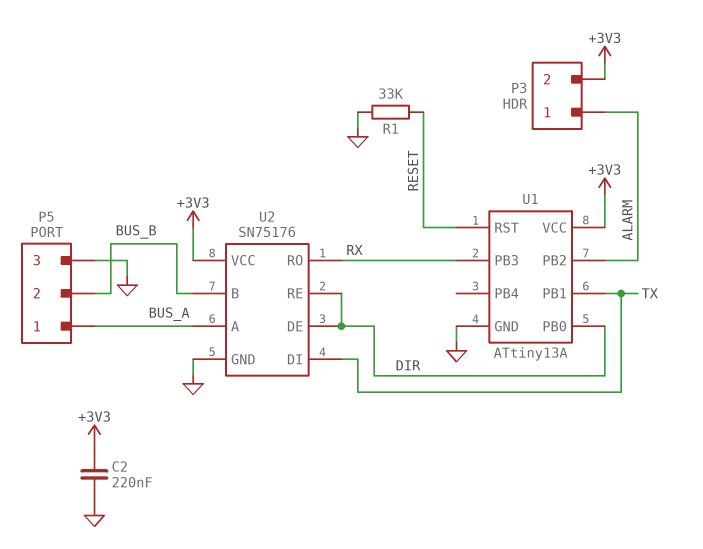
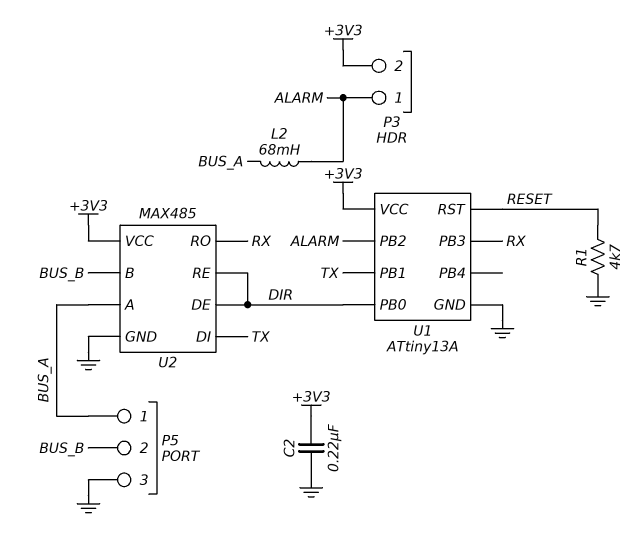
L2: none -> 68mH (ALARM, BUS_A)
R1: 33k (GND, RESET) -> 4.7k (GND, RESET)
U2: SN75176 -> MAX485

